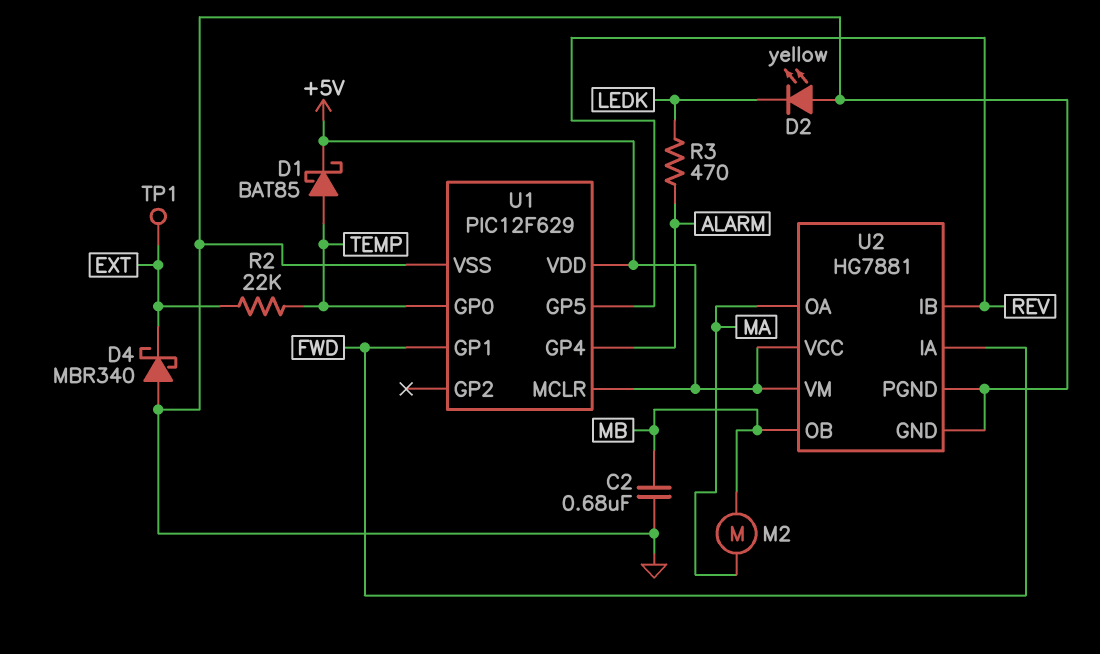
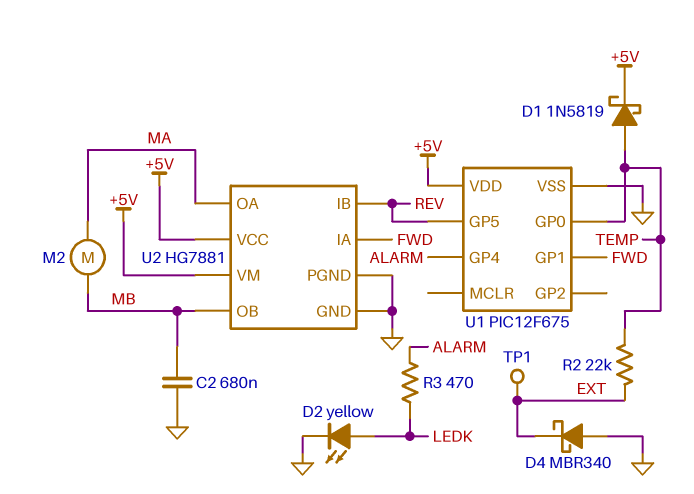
D1: schottky BAT85 (A TEMP, K +5V) -> schottky 1N5819 (A TEMP, K +5V)
D2: LED yellow (A GND, K LEDK) -> LED yellow (A LEDK, K GND)
U1: PIC12F629 -> PIC12F675
U1 pin MCLR: +5V -> none

